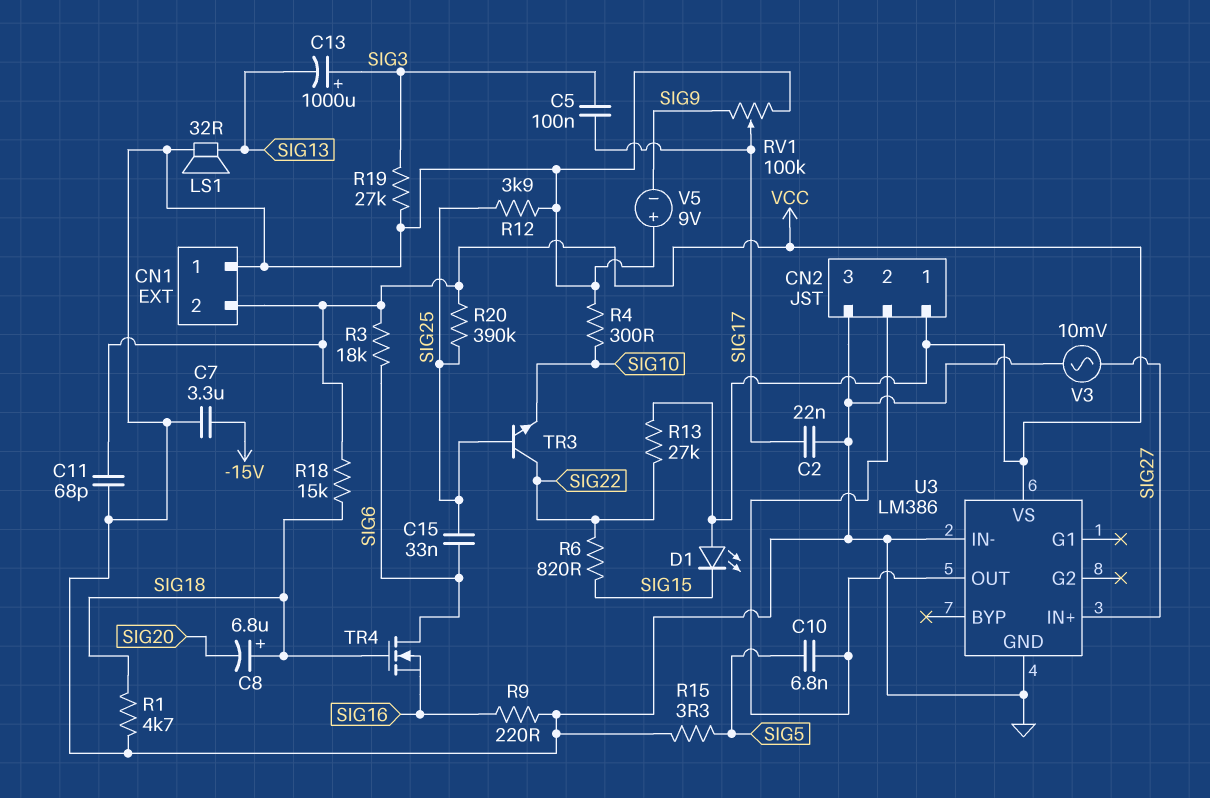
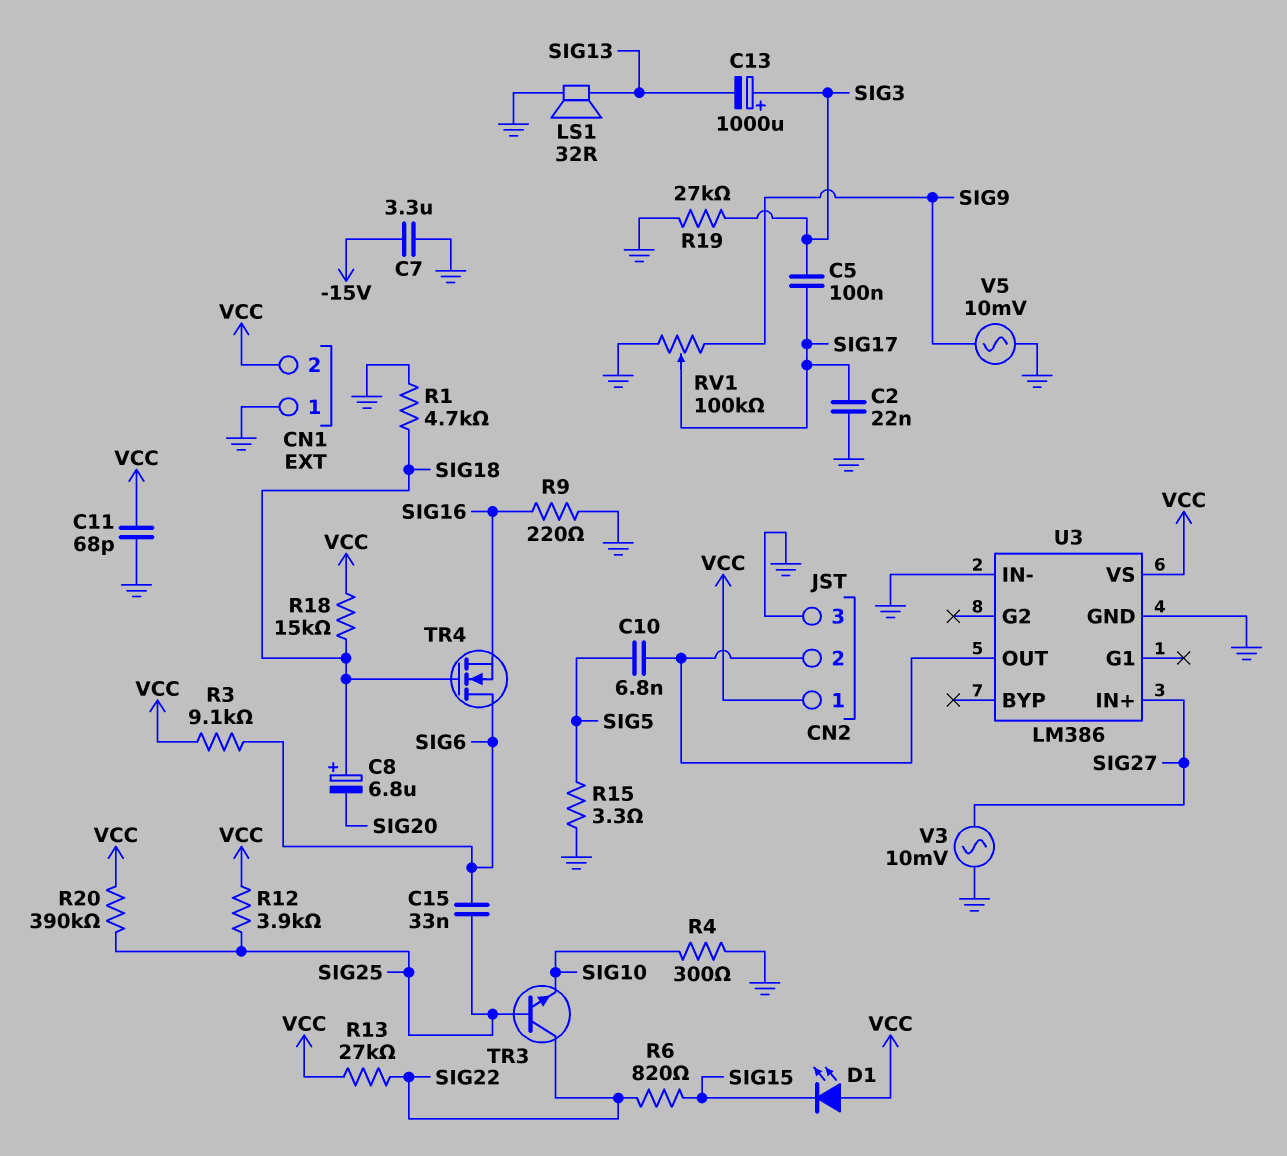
R3: 18k (SIG6, VCC) -> 9.1k (SIG6, VCC)
R12: 3.9k (GND, SIG25) -> 3.9k (SIG25, VCC)
V5: 9V (plus GND, minus SIG9) -> AC 10mV (GND, SIG9)

